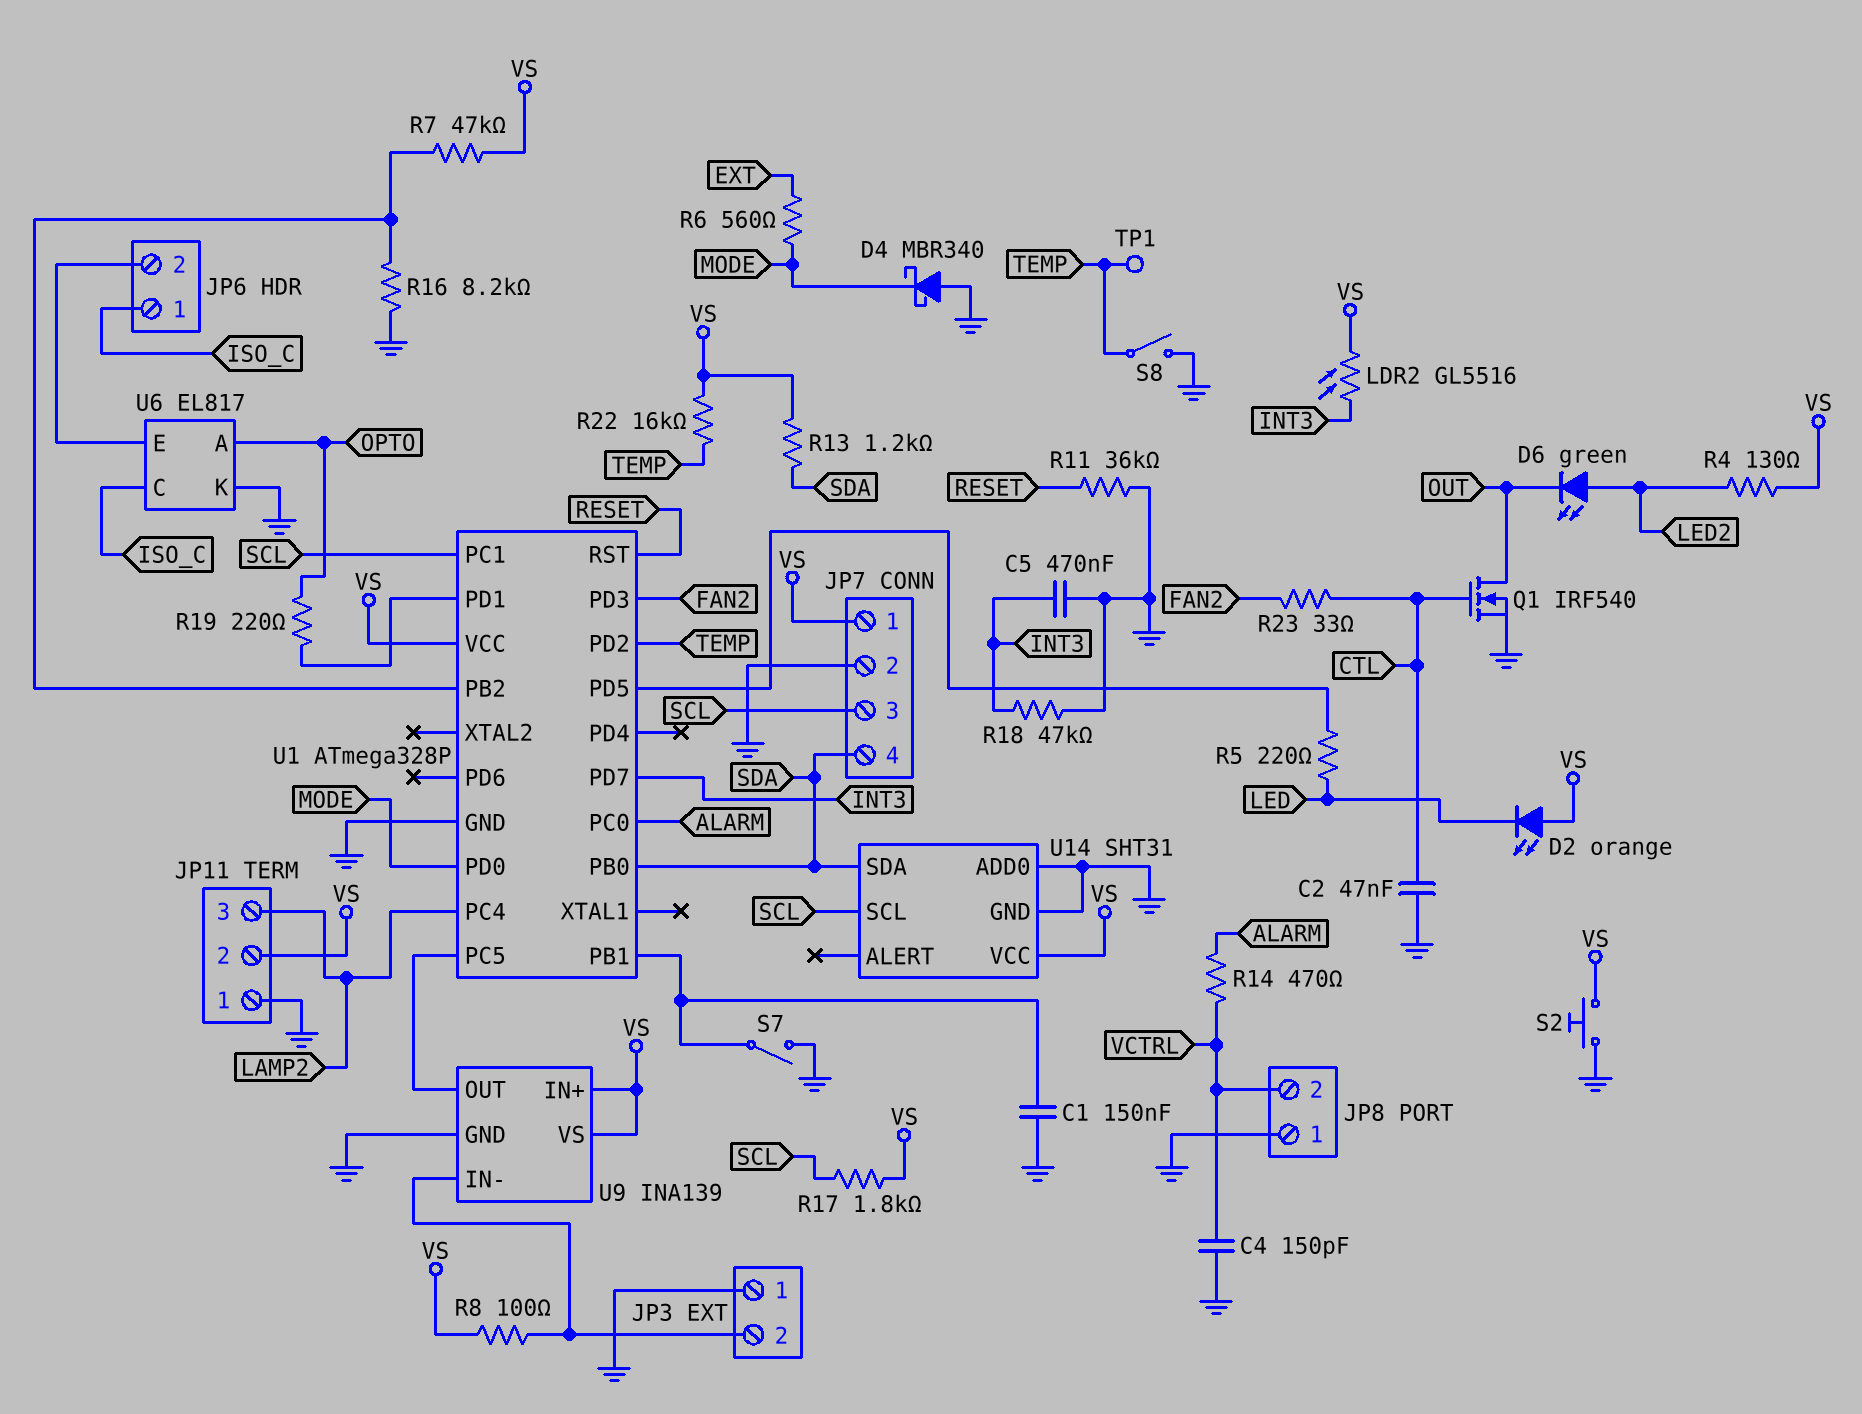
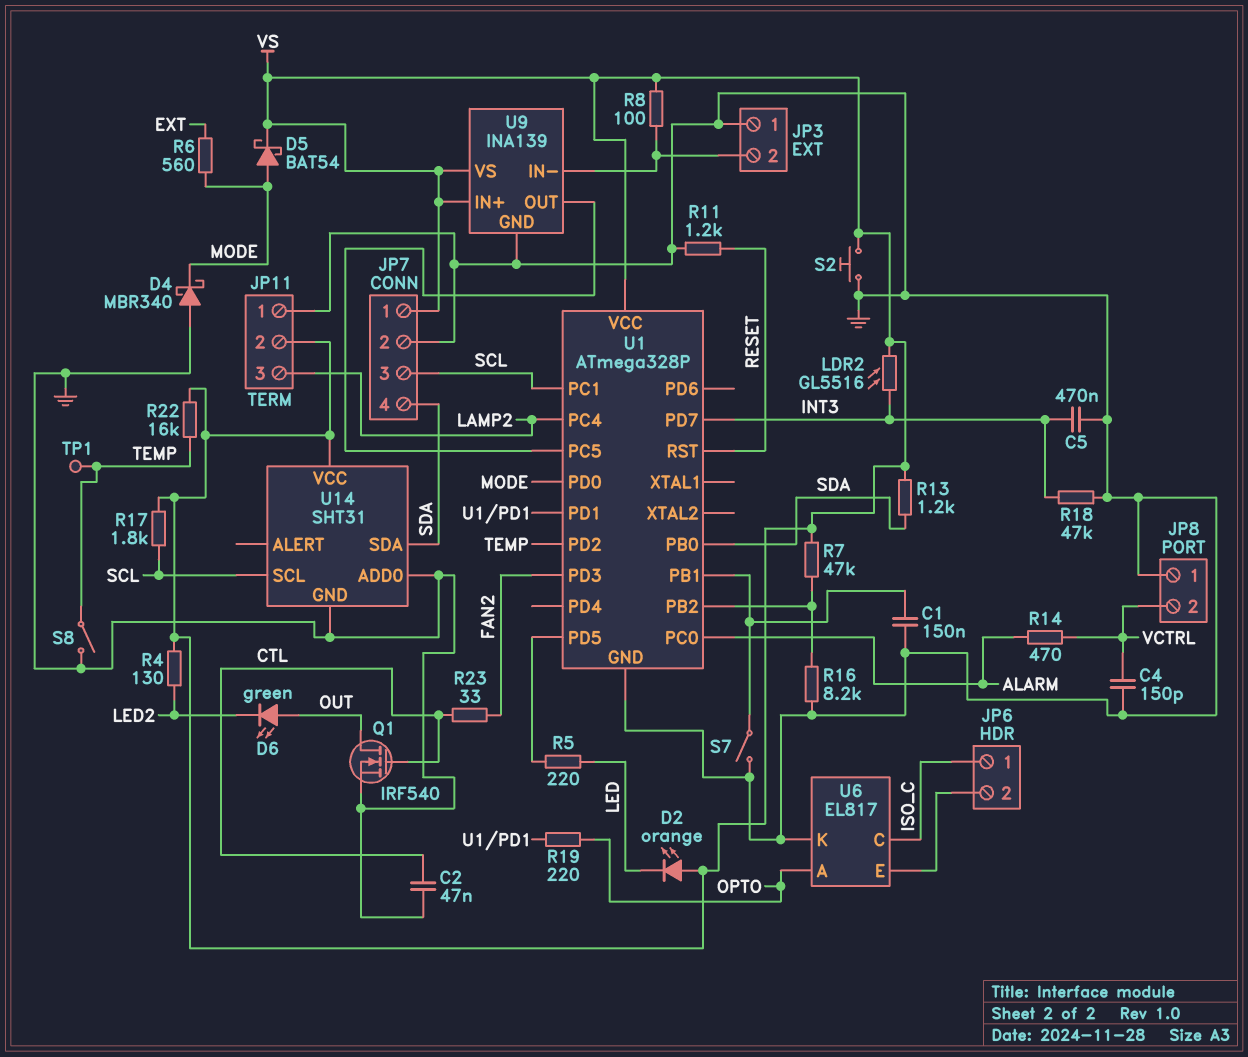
D5: none -> schottky BAT54 (A MODE, K VS)
D6: LED green (A LED2, K OUT) -> LED green (A OUT, K LED2)
R11: 36k (GND, RESET) -> 1.2k (GND, RESET)

